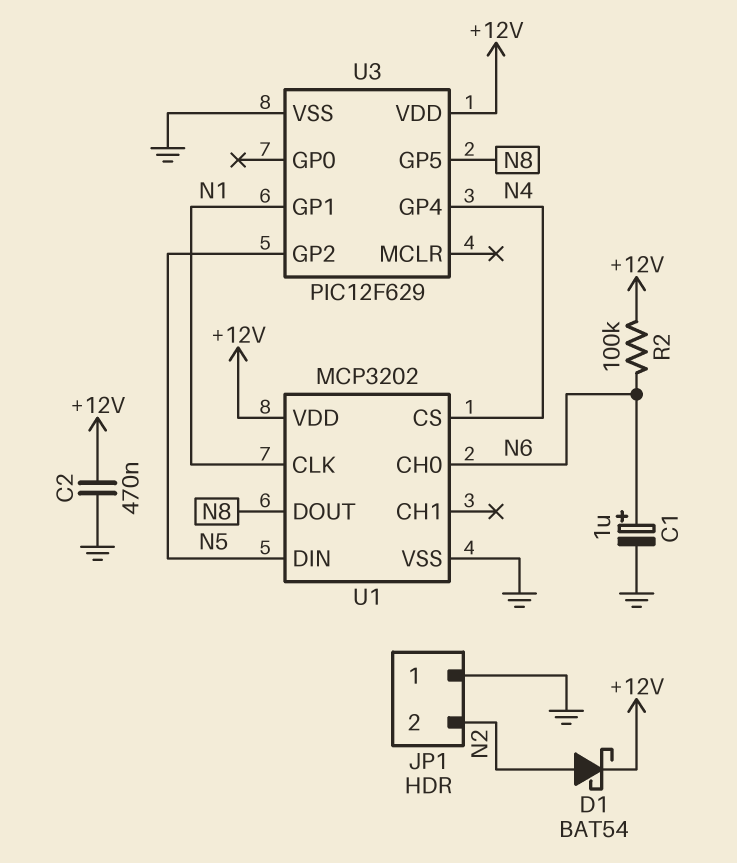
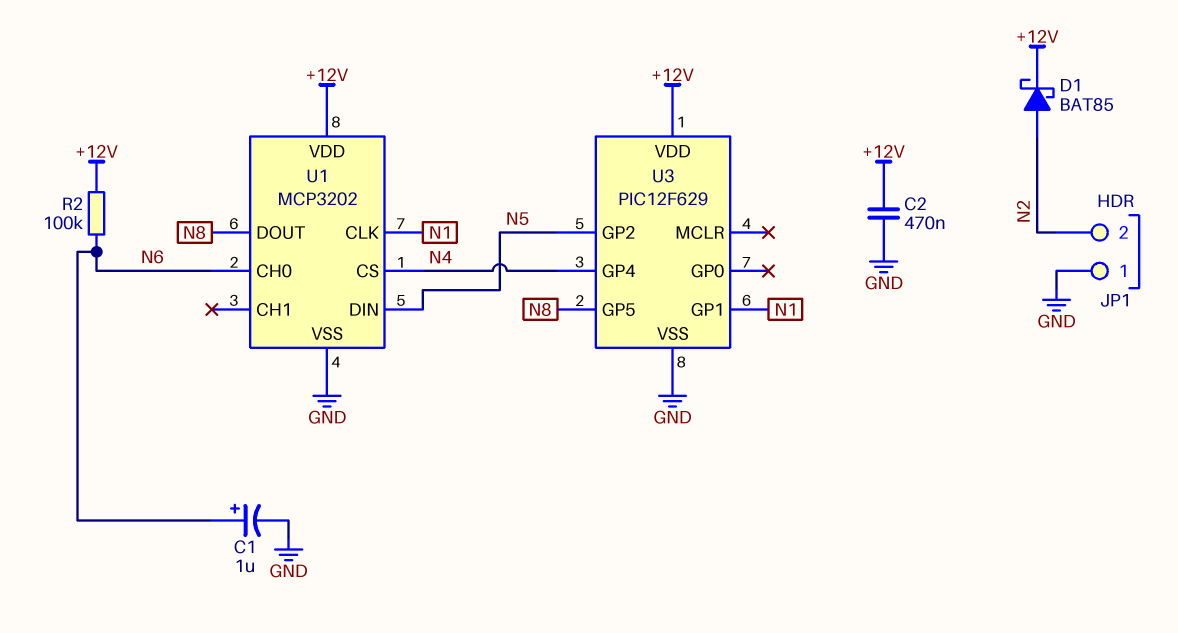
D1: schottky BAT54 (A N2, K +12V) -> schottky BAT85 (A N2, K +12V)

